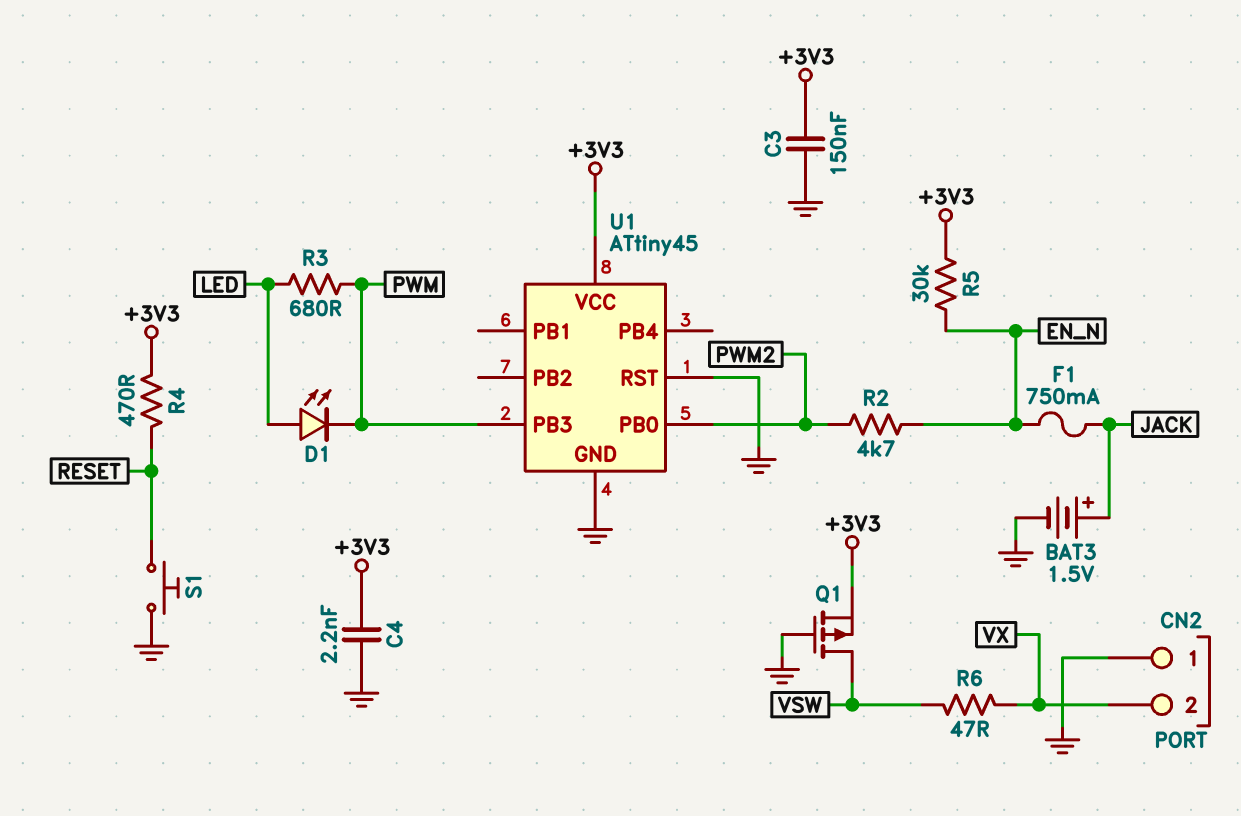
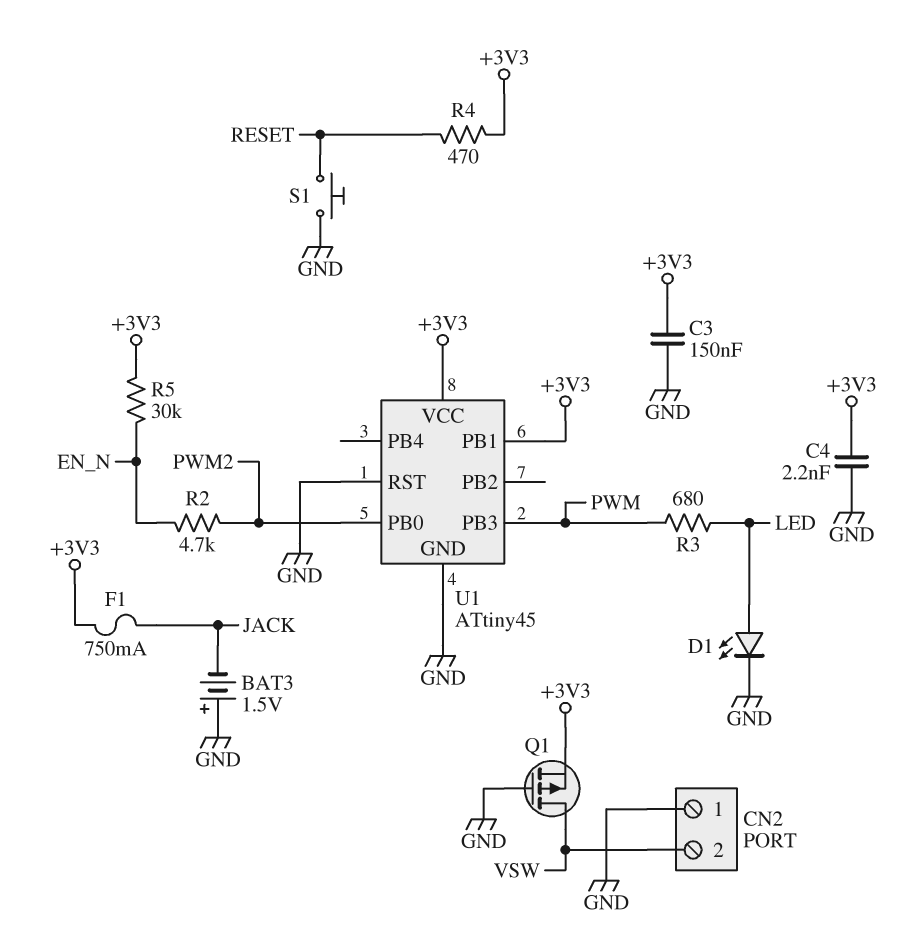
BAT3: 1.5V (plus JACK, minus GND) -> 1.5V (plus GND, minus JACK)
CN2 pin 2: VX -> VSW
D1: LED (A LED, K PWM) -> LED (A LED, K GND)
F1: 750mA (EN_N, JACK) -> 750mA (+3V3, JACK)
R6: 47 (VSW, VX) -> none
U1 pin PB1: none -> +3V3

